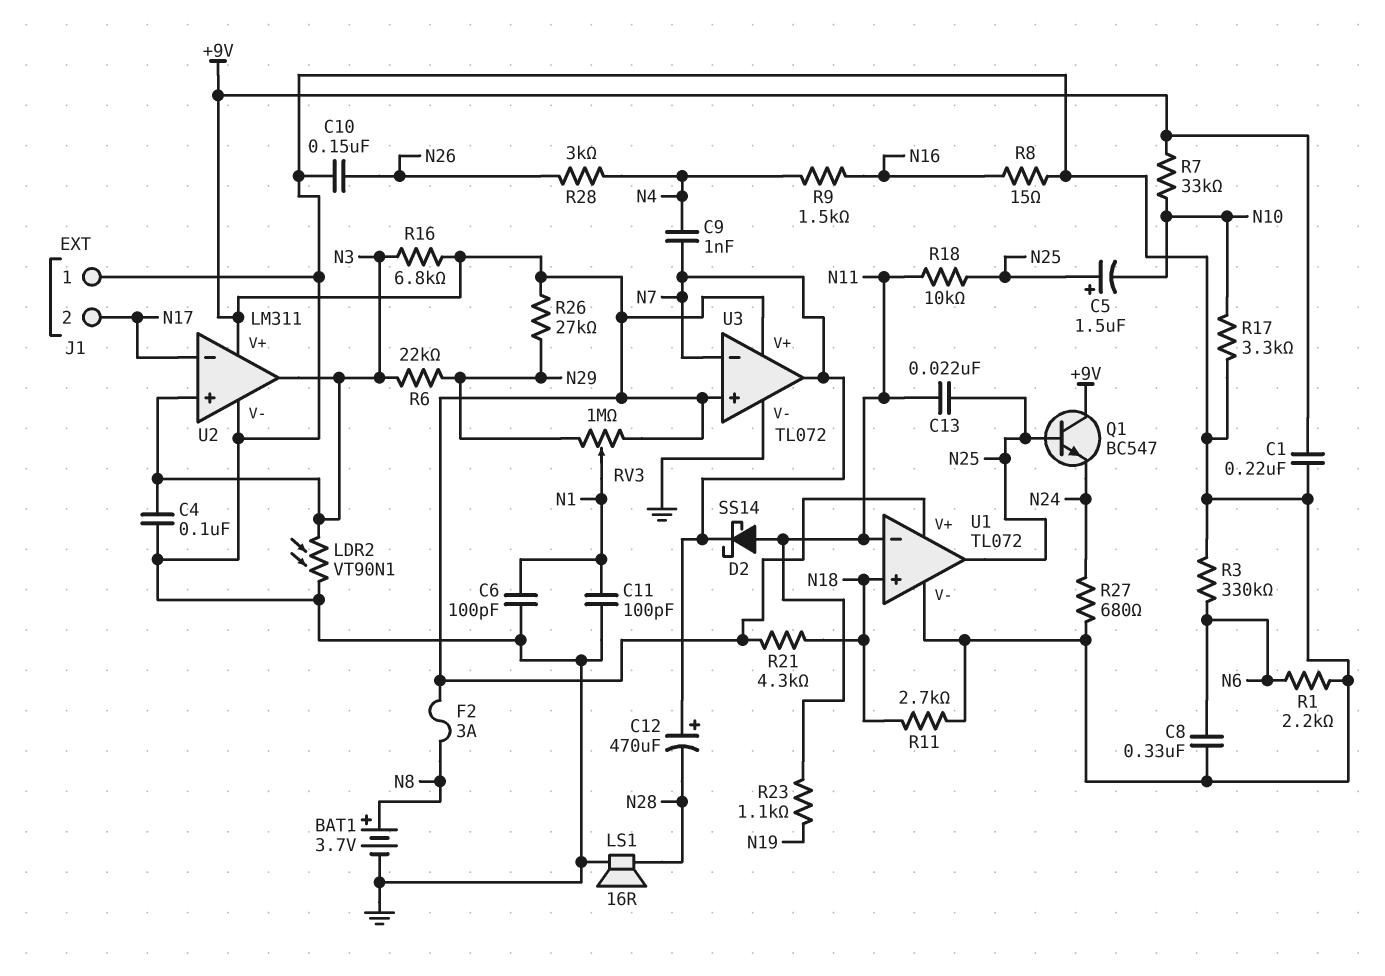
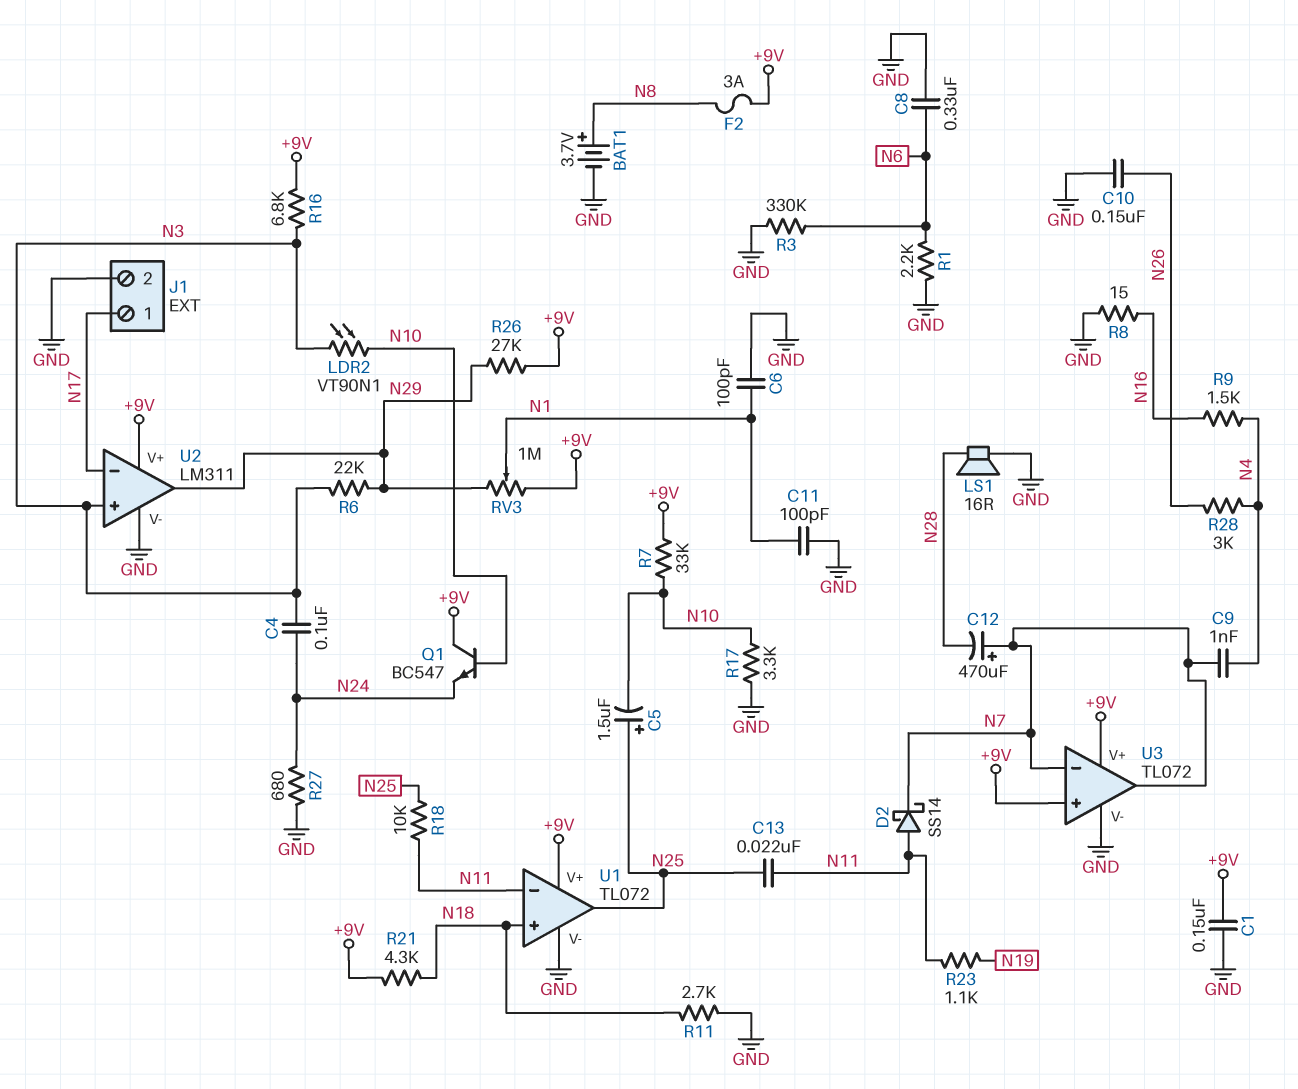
C1: 220nF (+9V, GND) -> 150nF (+9V, GND)
C4: 100nF (GND, N3) -> 100nF (N3, N24)
J1 pin 1: GND -> N17
J1 pin 2: N17 -> GND
LDR2: VT90N1 (GND, N3) -> VT90N1 (N3, N10)
Q1: NPN BC547 (B N25, C +9V, E N24) -> NPN BC547 (B N10, C +9V, E N24)
U2 pin out: N3 -> N29

